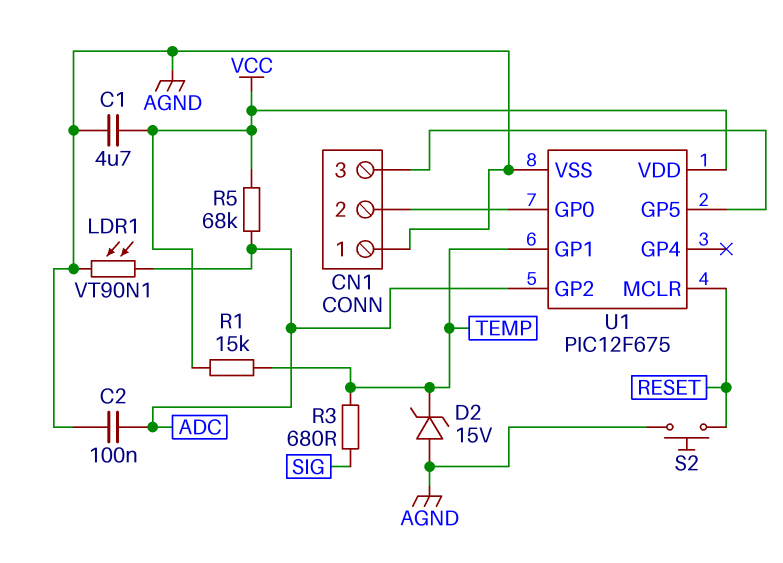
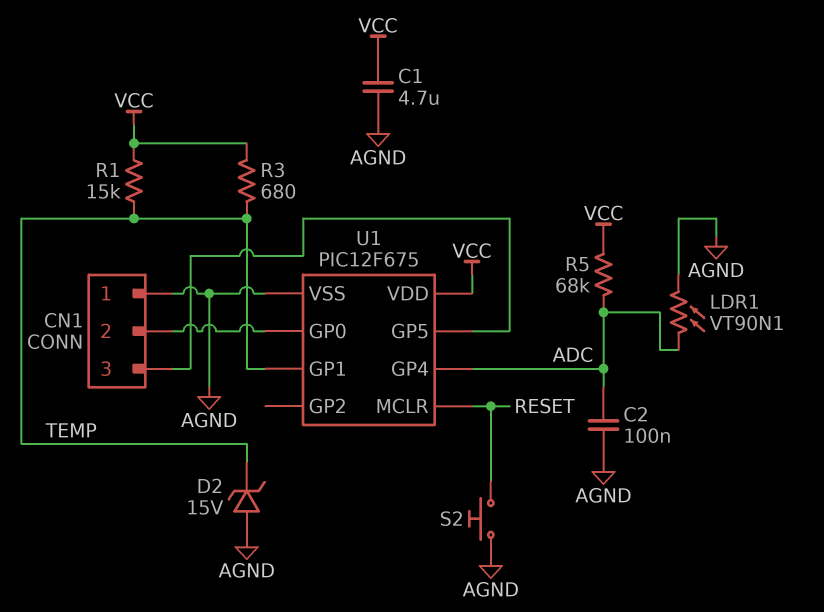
R3: 680 (SIG, TEMP) -> 680 (TEMP, VCC)
U1 pin GP2: ADC -> none
U1 pin GP4: none -> ADC

